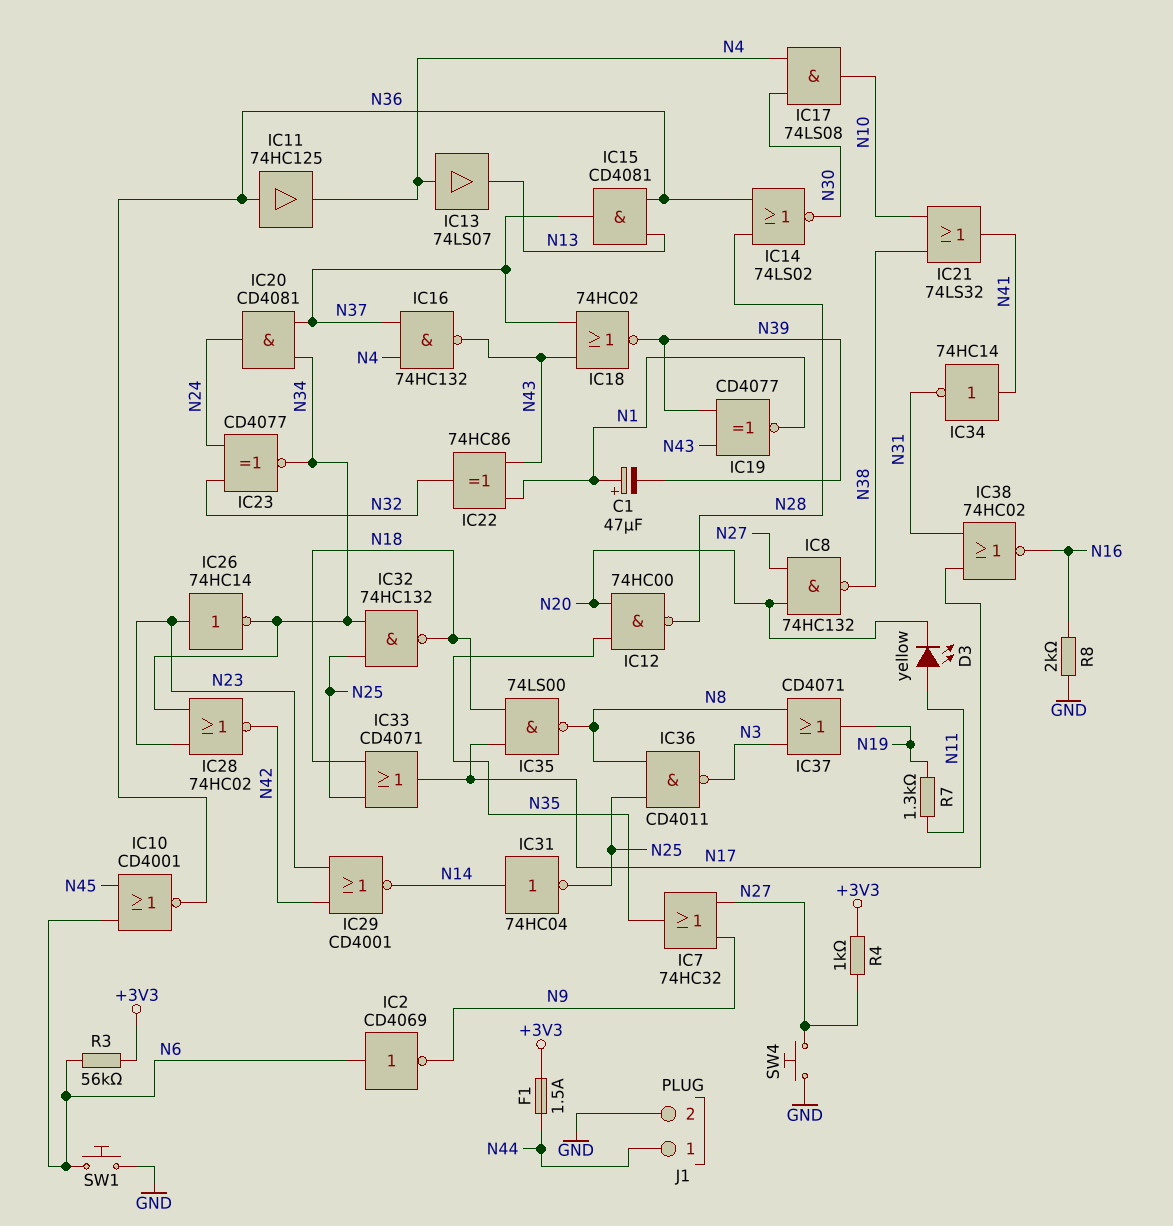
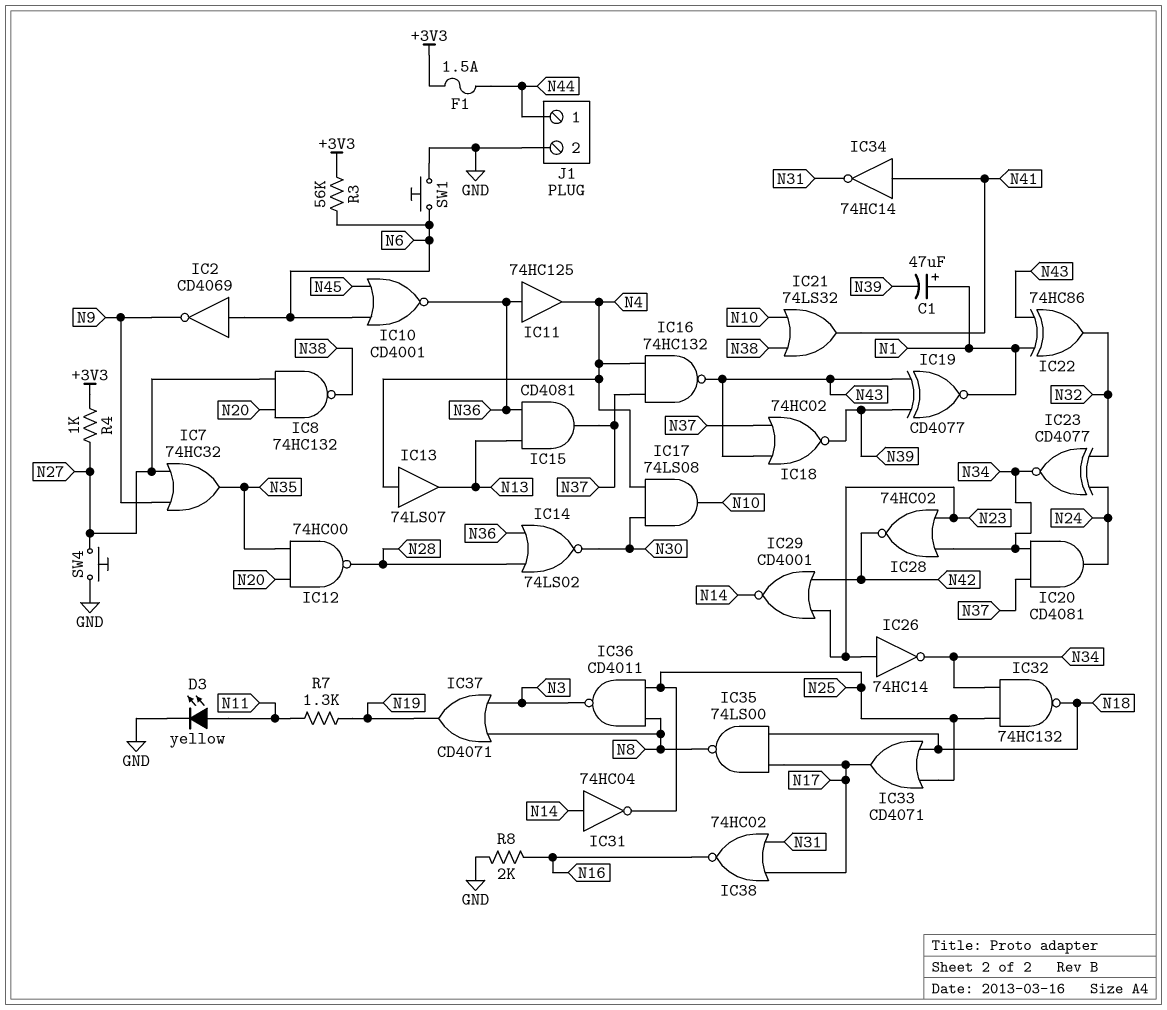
D3: LED yellow (A N11, K N20) -> LED yellow (A N11, K GND)

